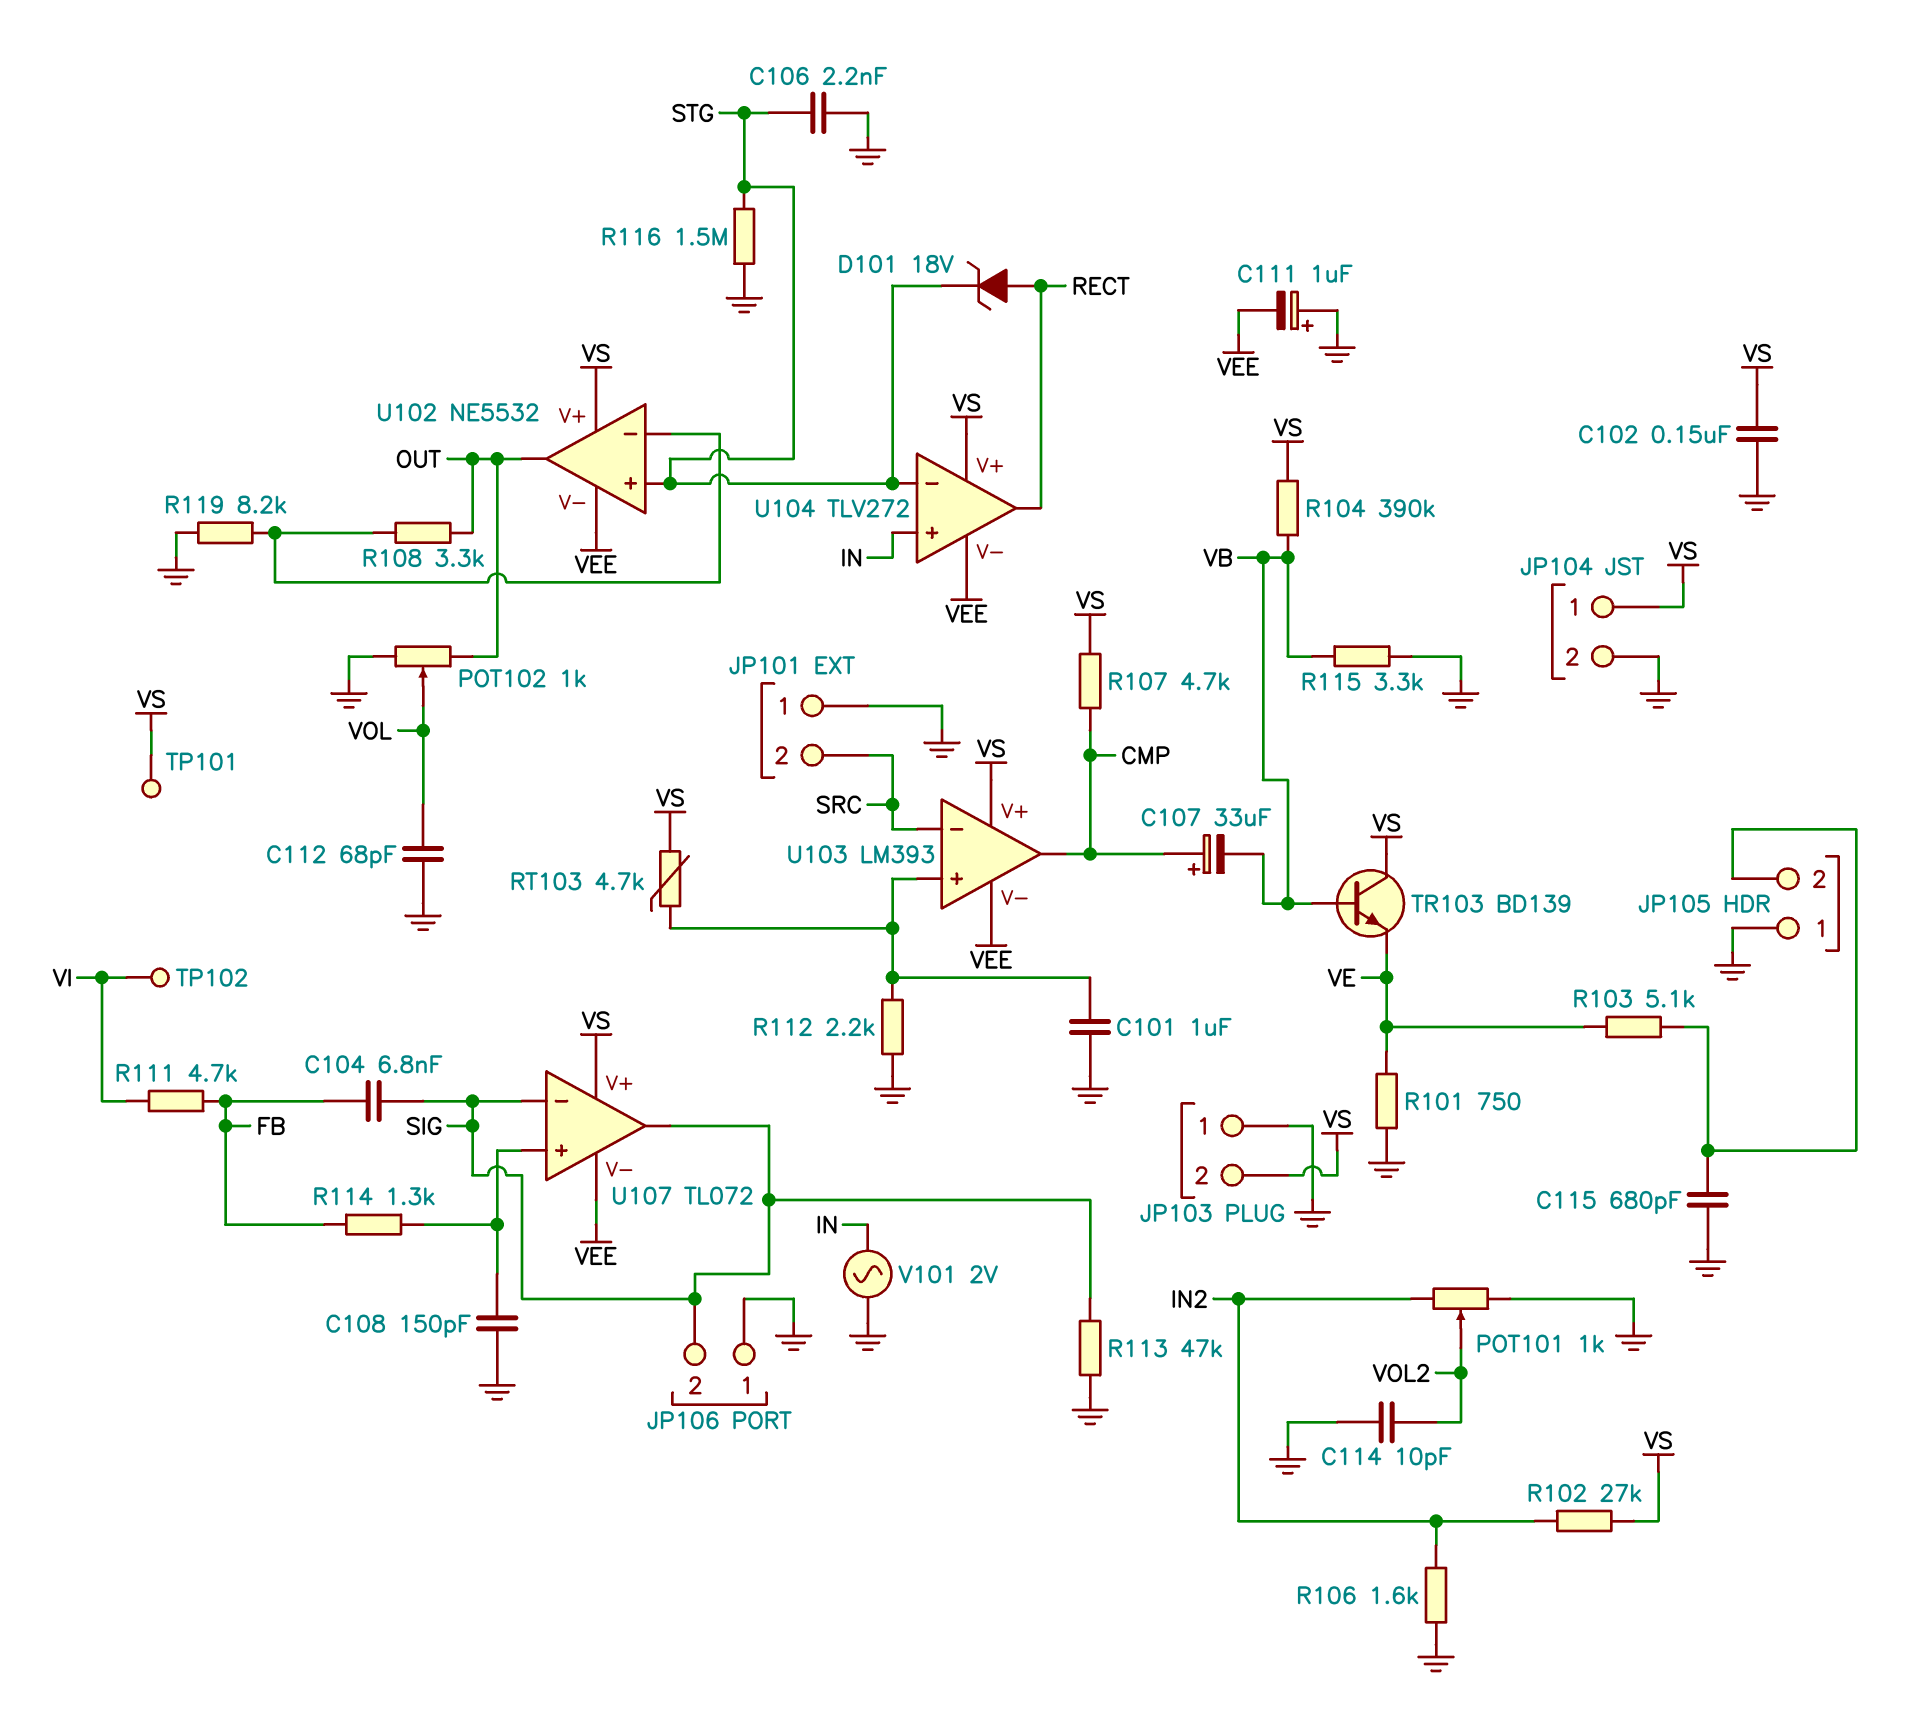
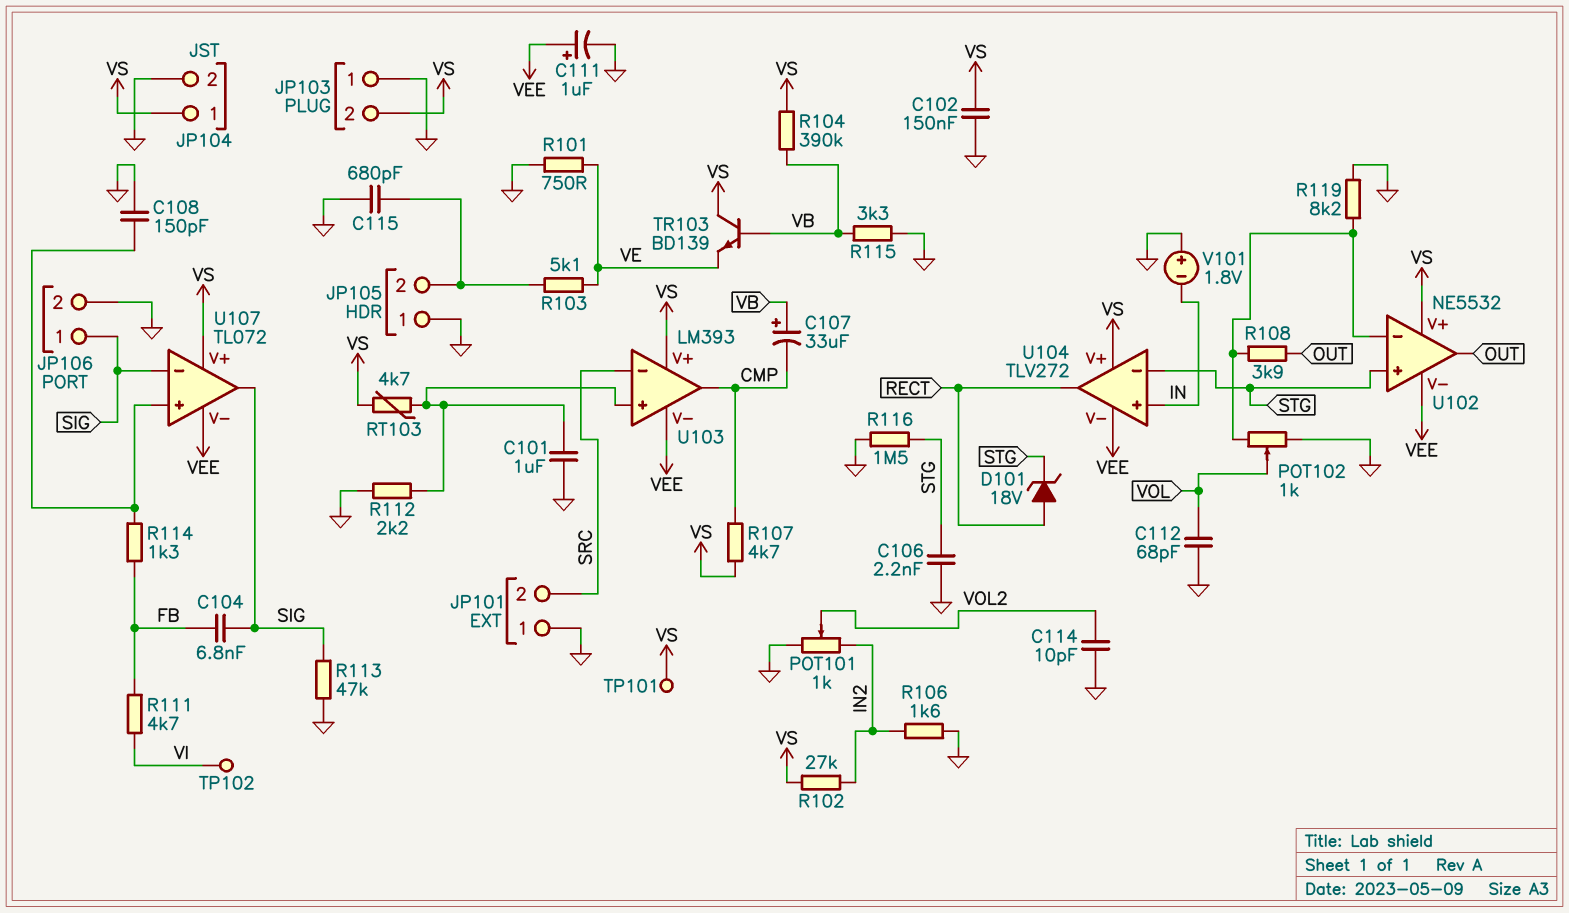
C107: 33uF (plus CMP, minus VB) -> 33uF (plus VB, minus CMP)
C111: 1uF (plus GND, minus VEE) -> 1uF (plus VEE, minus GND)
JP106 pin 1: GND -> SIG
JP106 pin 2: SIG -> GND
POT102: 1k (GND, OUT, wiper VOL) -> 1k (GND, U102/in-, wiper VOL)
R108: 3.3k (OUT, U102/in-) -> 3.9k (OUT, U102/in-)
V101: AC 2V (GND, IN) -> 1.8V (plus GND, minus IN)

